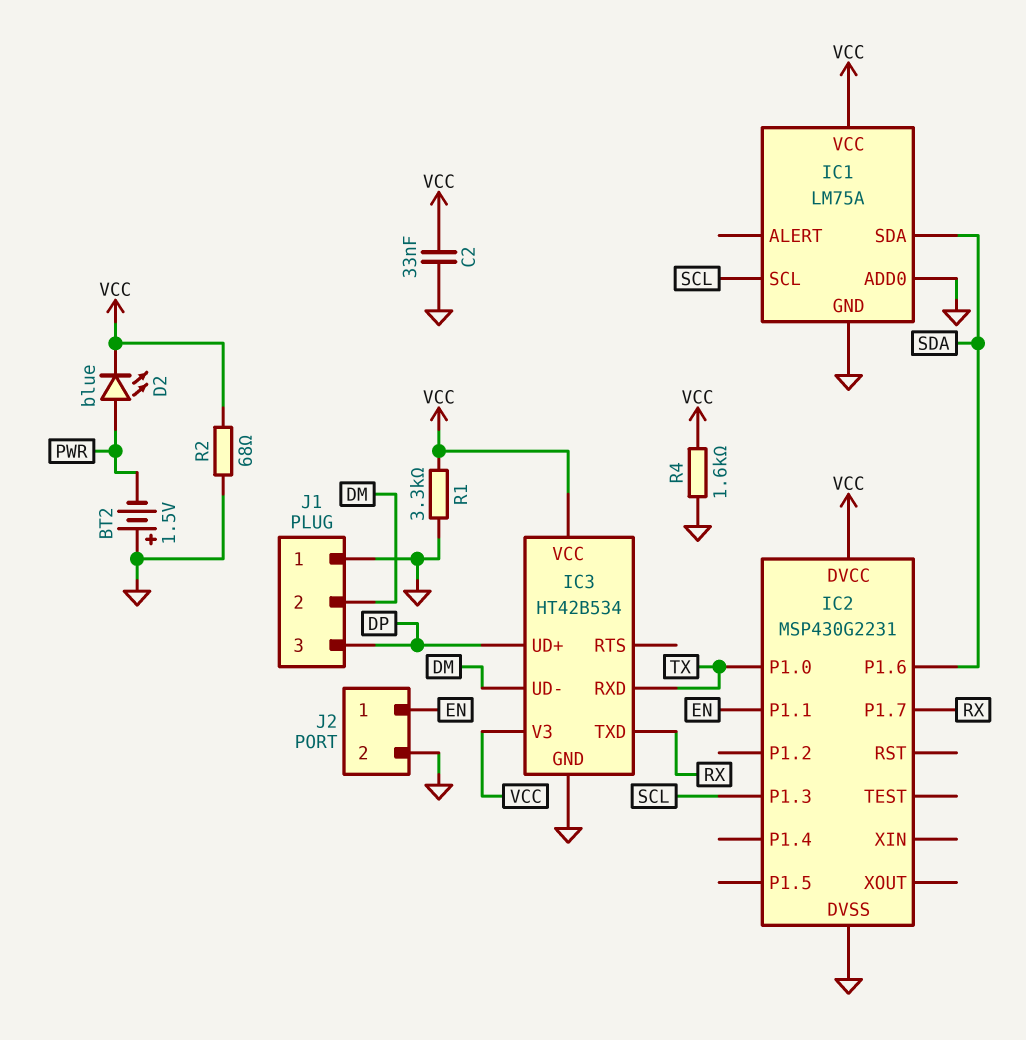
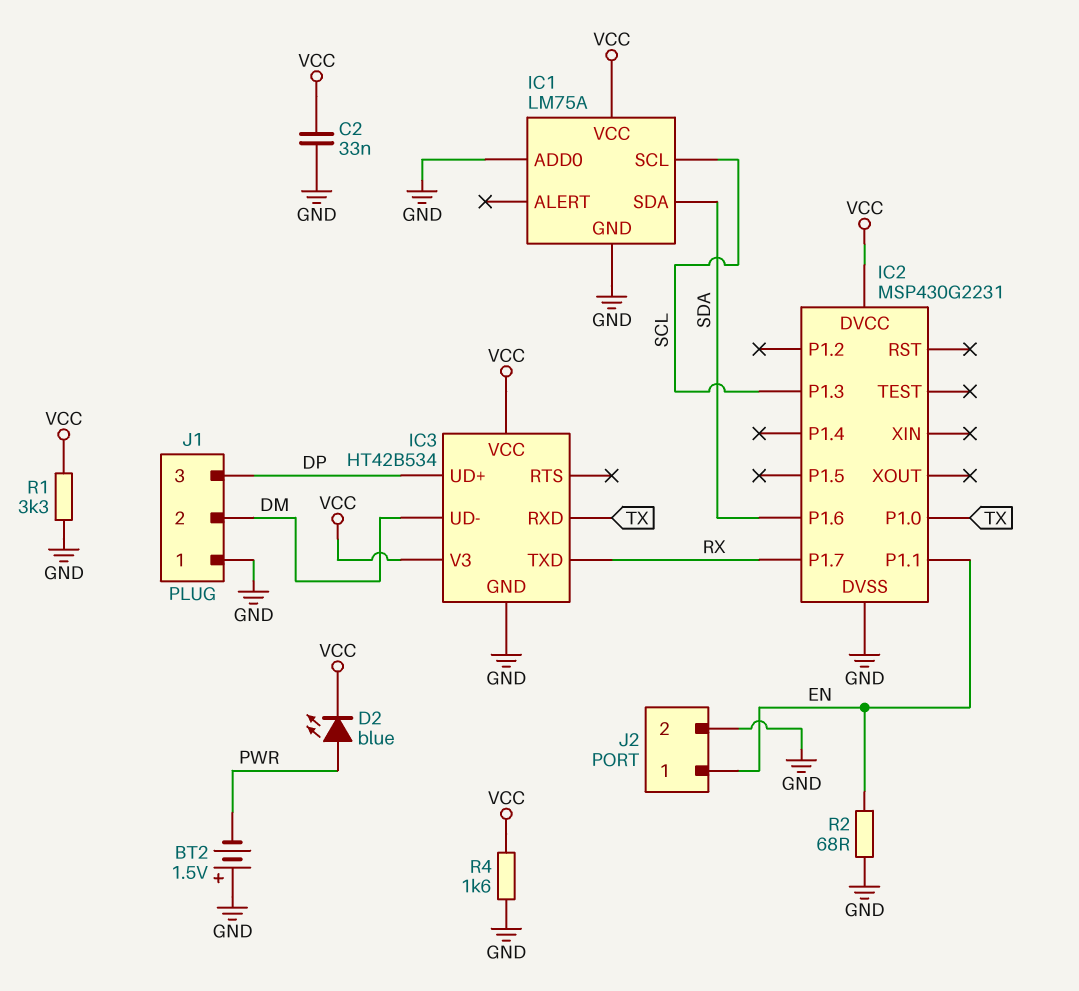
R2: 68 (GND, VCC) -> 68 (EN, GND)

